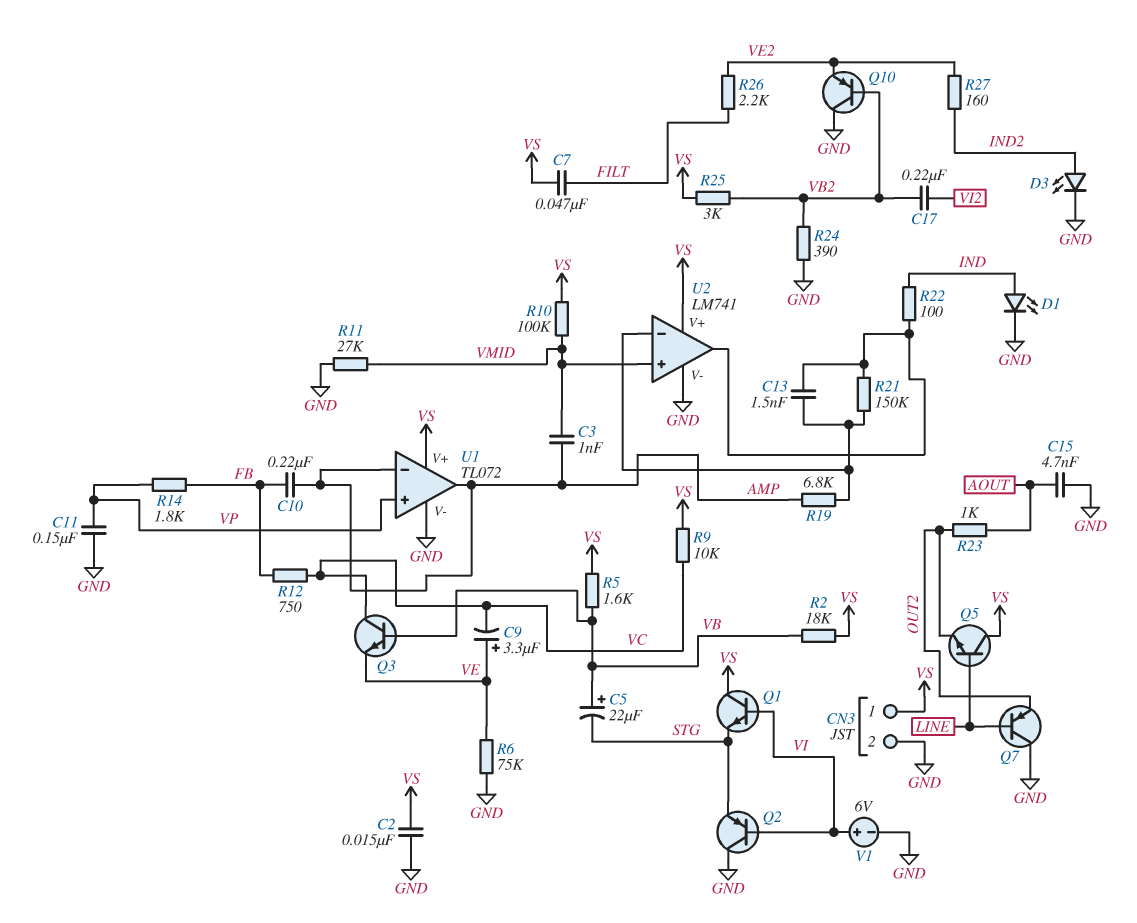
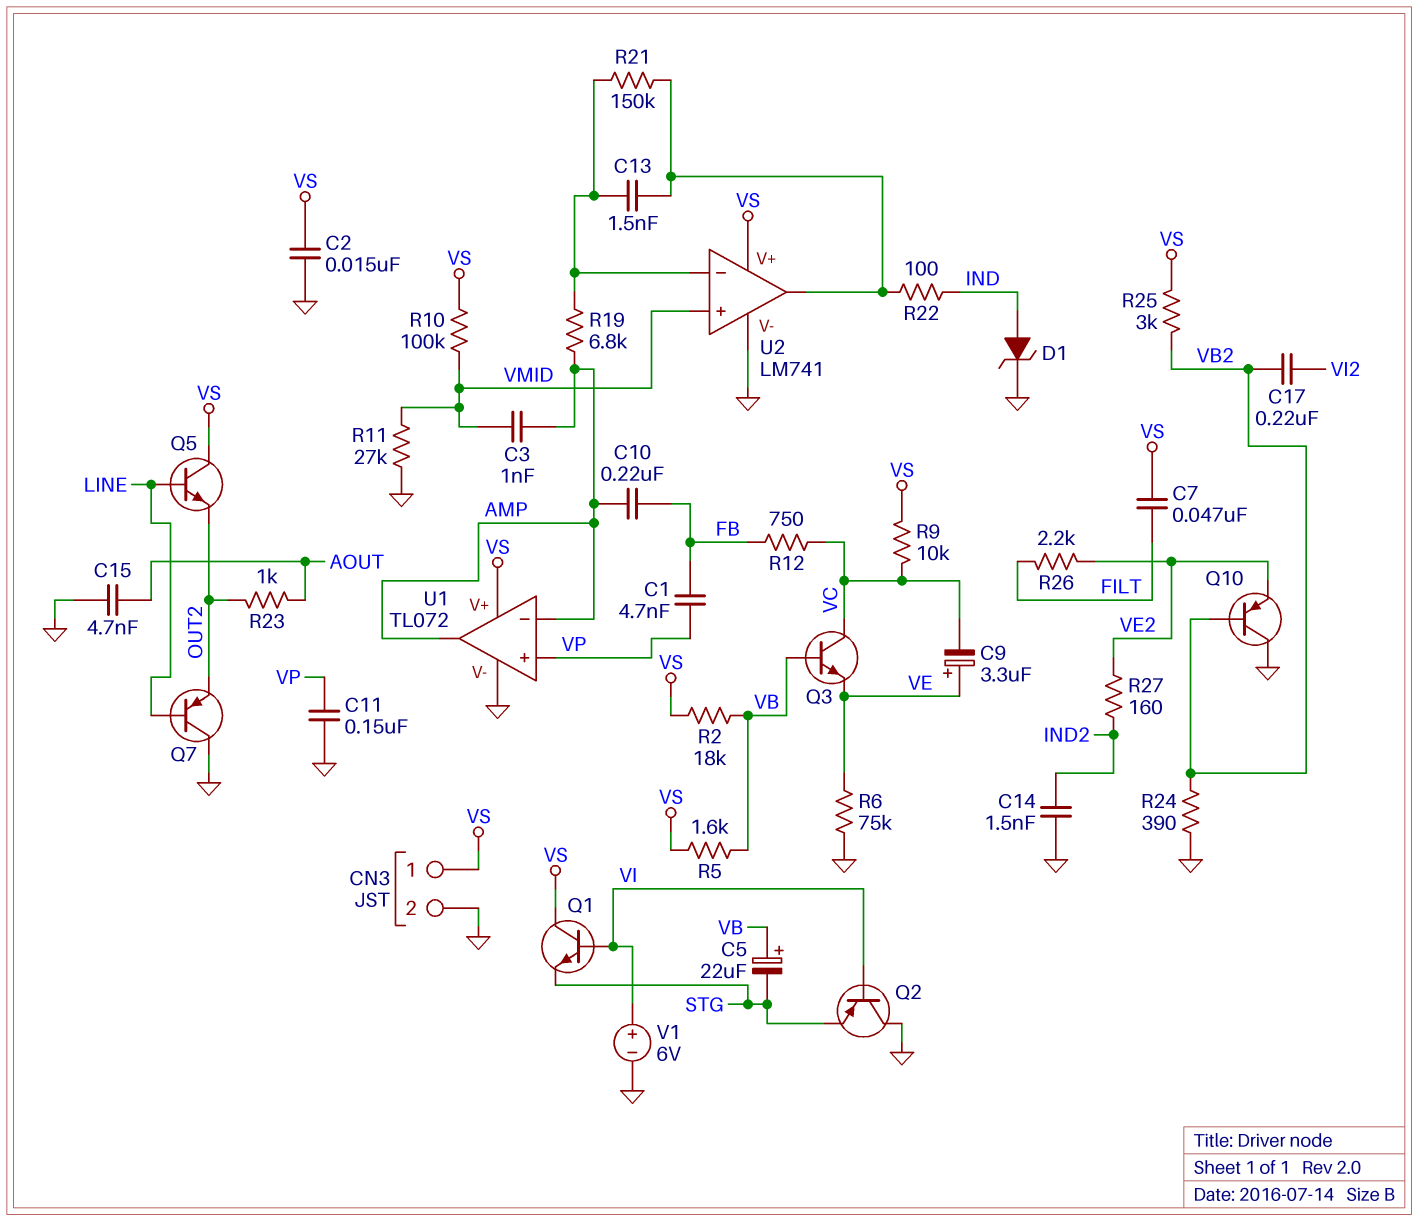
C1: none -> 4.7nF (FB, VP)
C14: none -> 1.5nF (GND, IND2)
D1: LED (A IND, K GND) -> zener (A IND, K GND)
D3: LED (A IND2, K GND) -> none
R14: 1.8k (FB, VP) -> none

